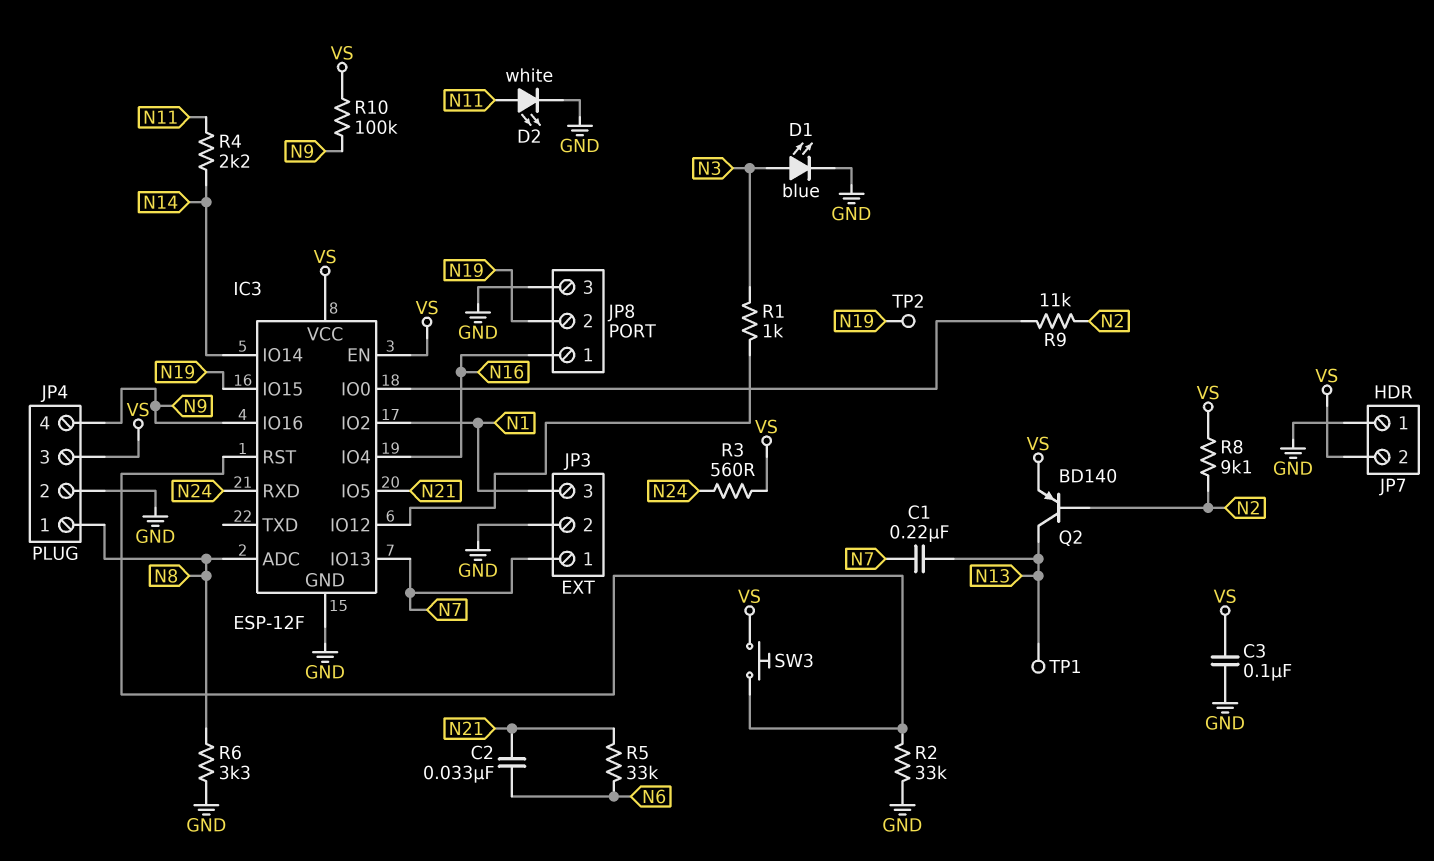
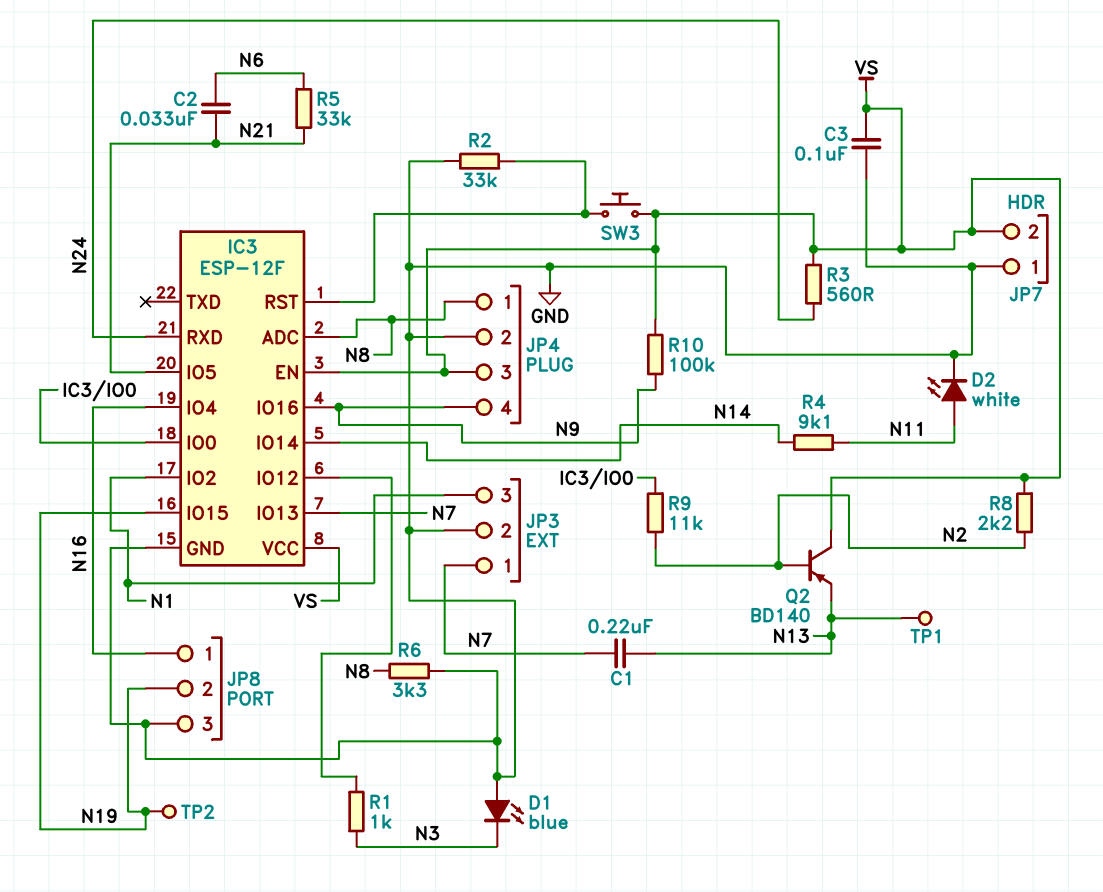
D1: LED blue (A N3, K GND) -> LED blue (A GND, K N3)
Q2: PNP BD140 (B N2, C N13, E VS) -> PNP BD140 (B N2, C VS, E N13)
R4: 2.2k (N11, N14) -> 9.1k (N11, N14)
R8: 9.1k (N2, VS) -> 2.2k (N2, VS)

